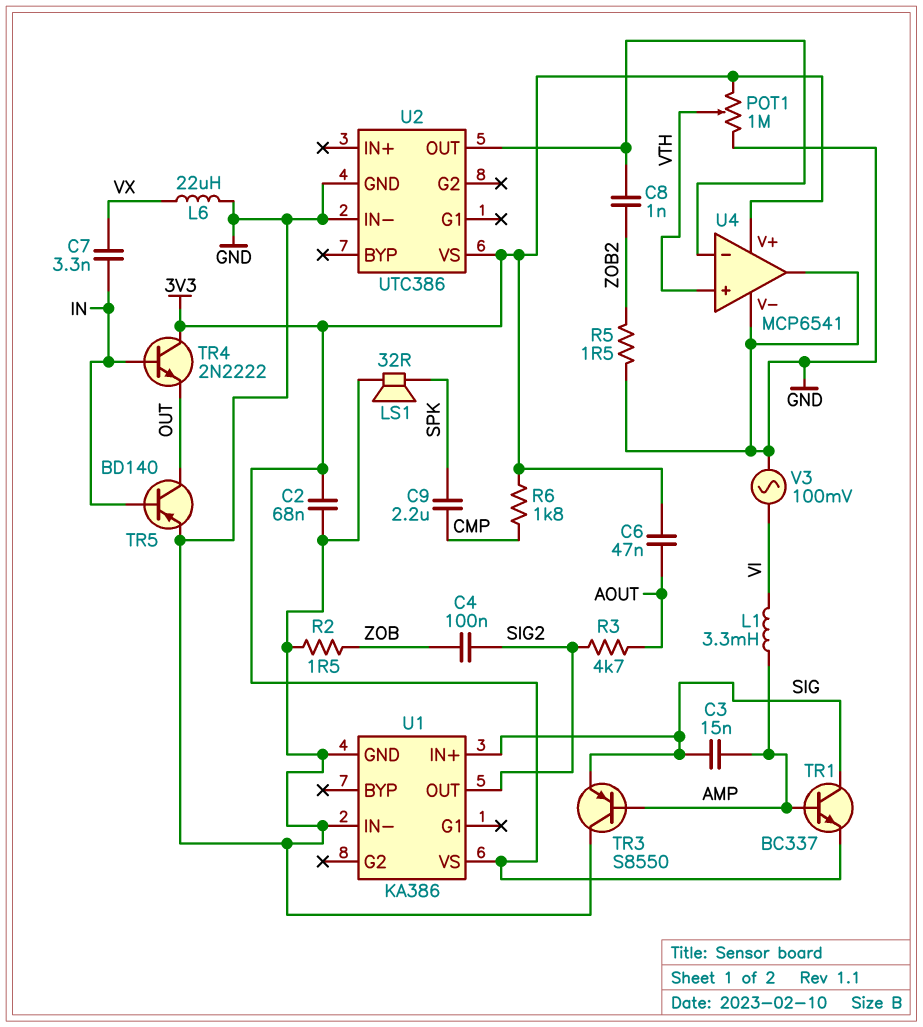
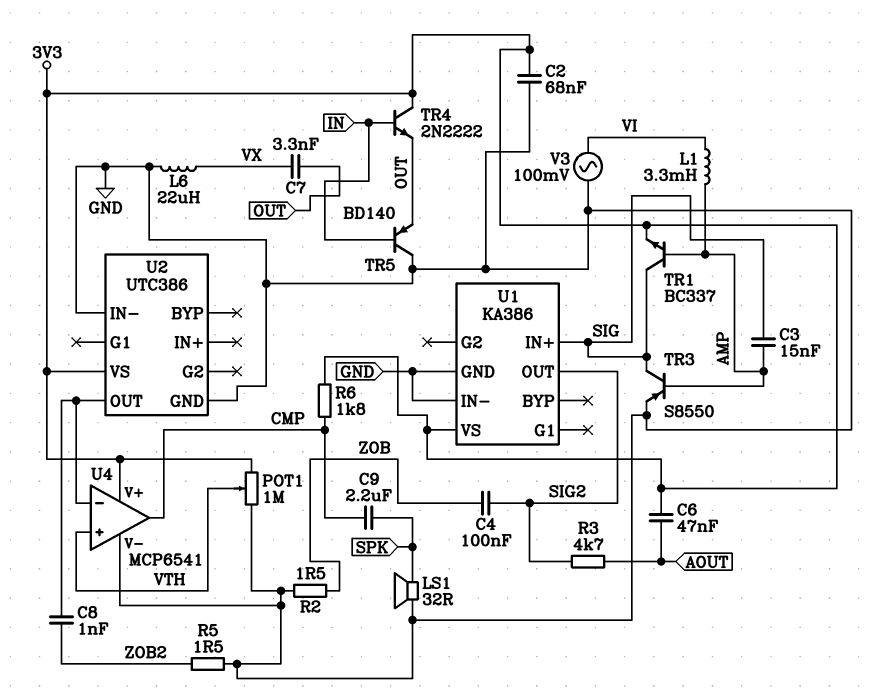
C7: 3.3nF (IN, VX) -> 3.3nF (OUT, VX)
TR3: PNP S8550 (B AMP, C GND, E SIG) -> PNP S8550 (B AMP, C SIG, E GND)
TR5: PNP BD140 (B IN, C OUT, E GND) -> PNP BD140 (B IN, C GND, E OUT)
U4 pin out: GND -> CMP

